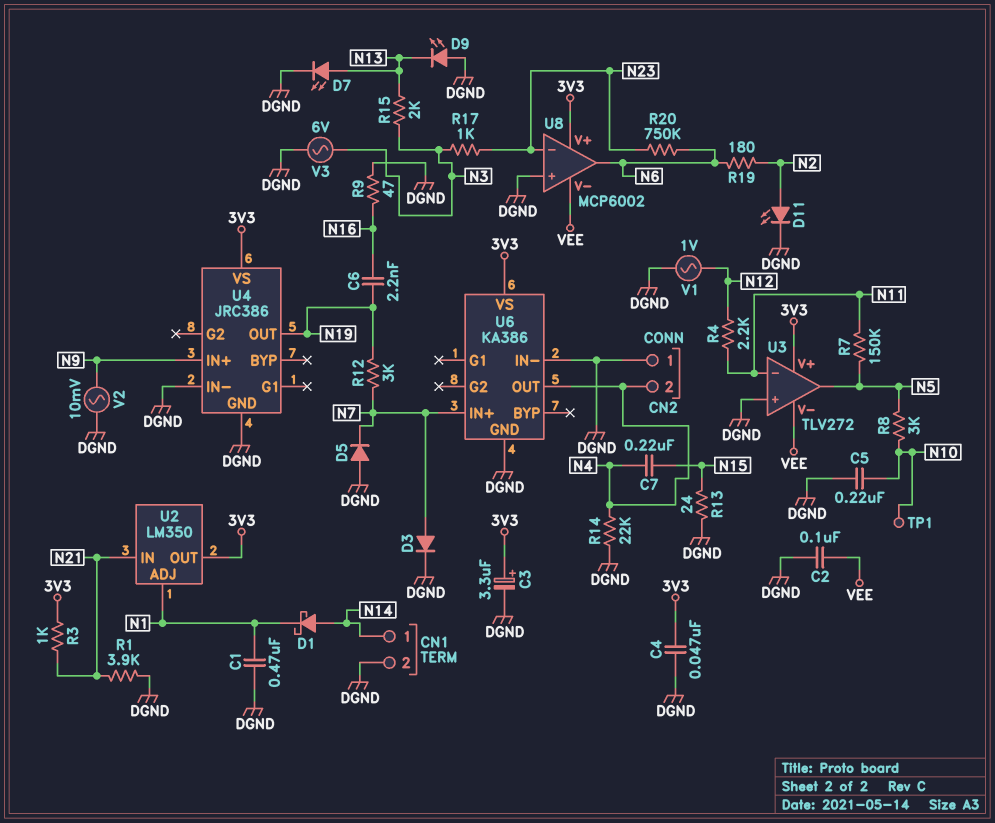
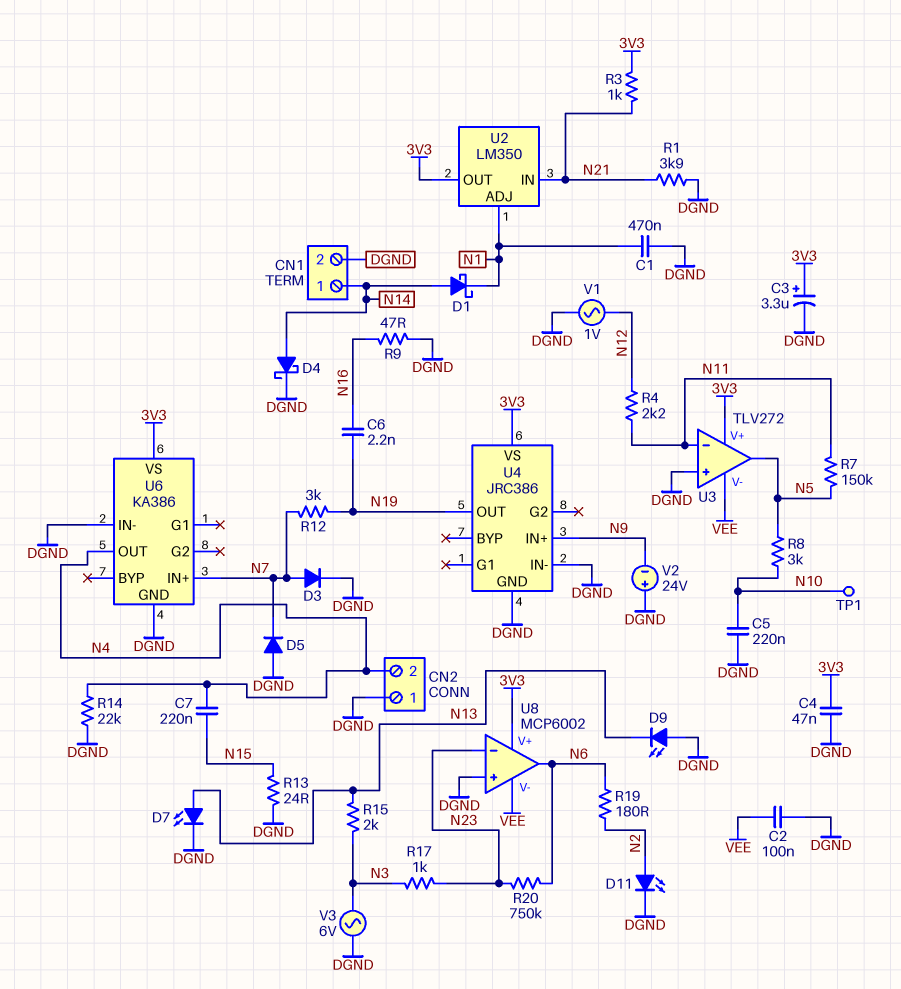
D4: none -> schottky (A N14, K DGND)
V2: AC 10mV (DGND, N9) -> 24V (plus DGND, minus N9)

